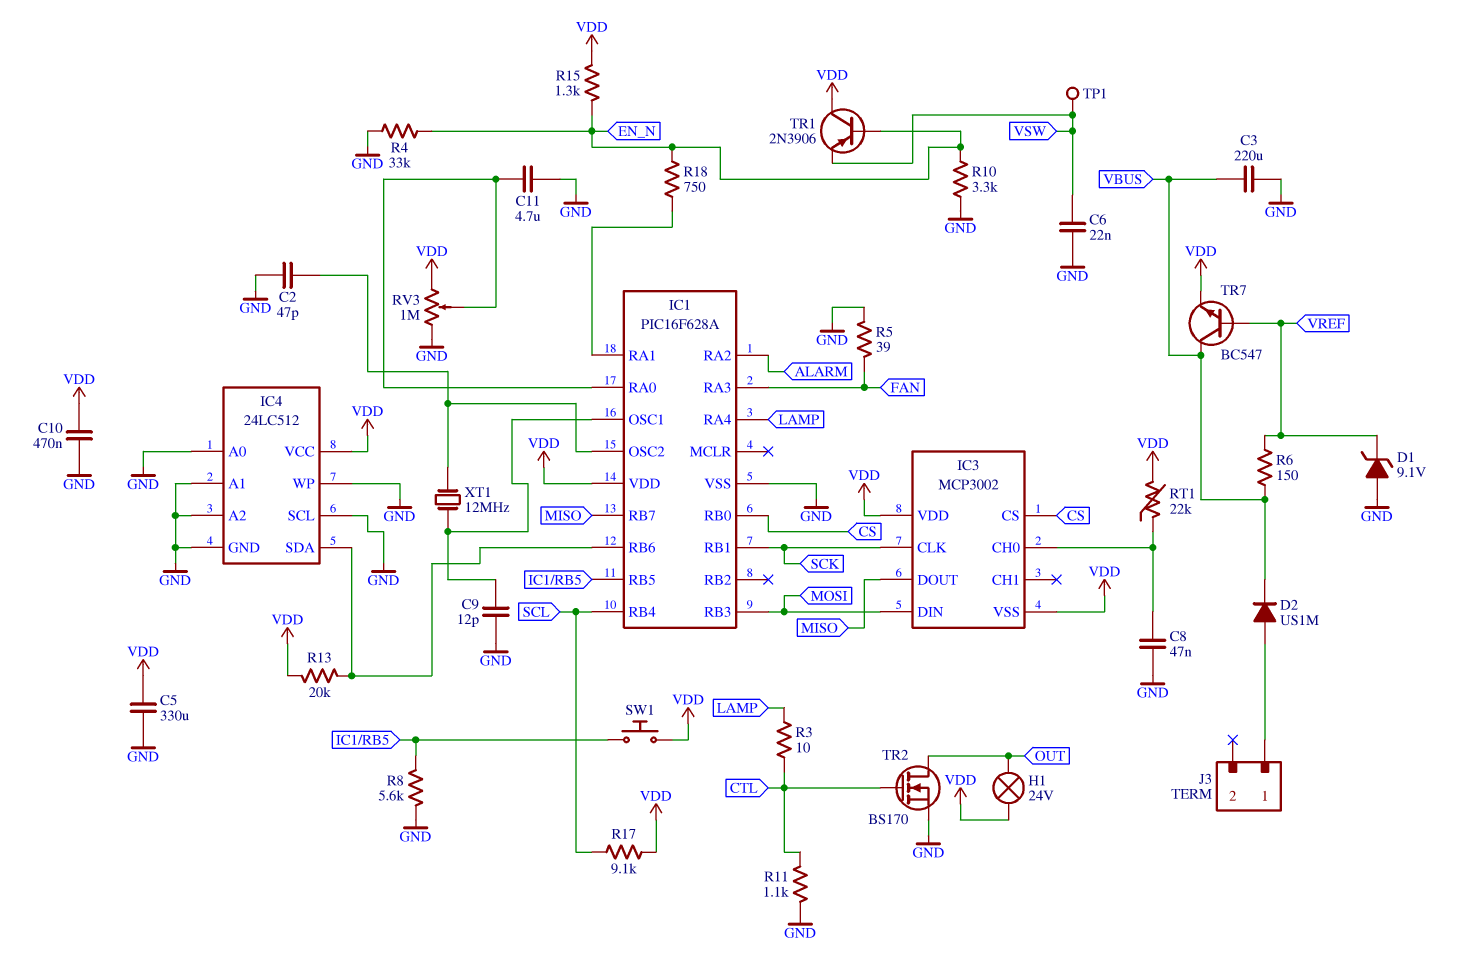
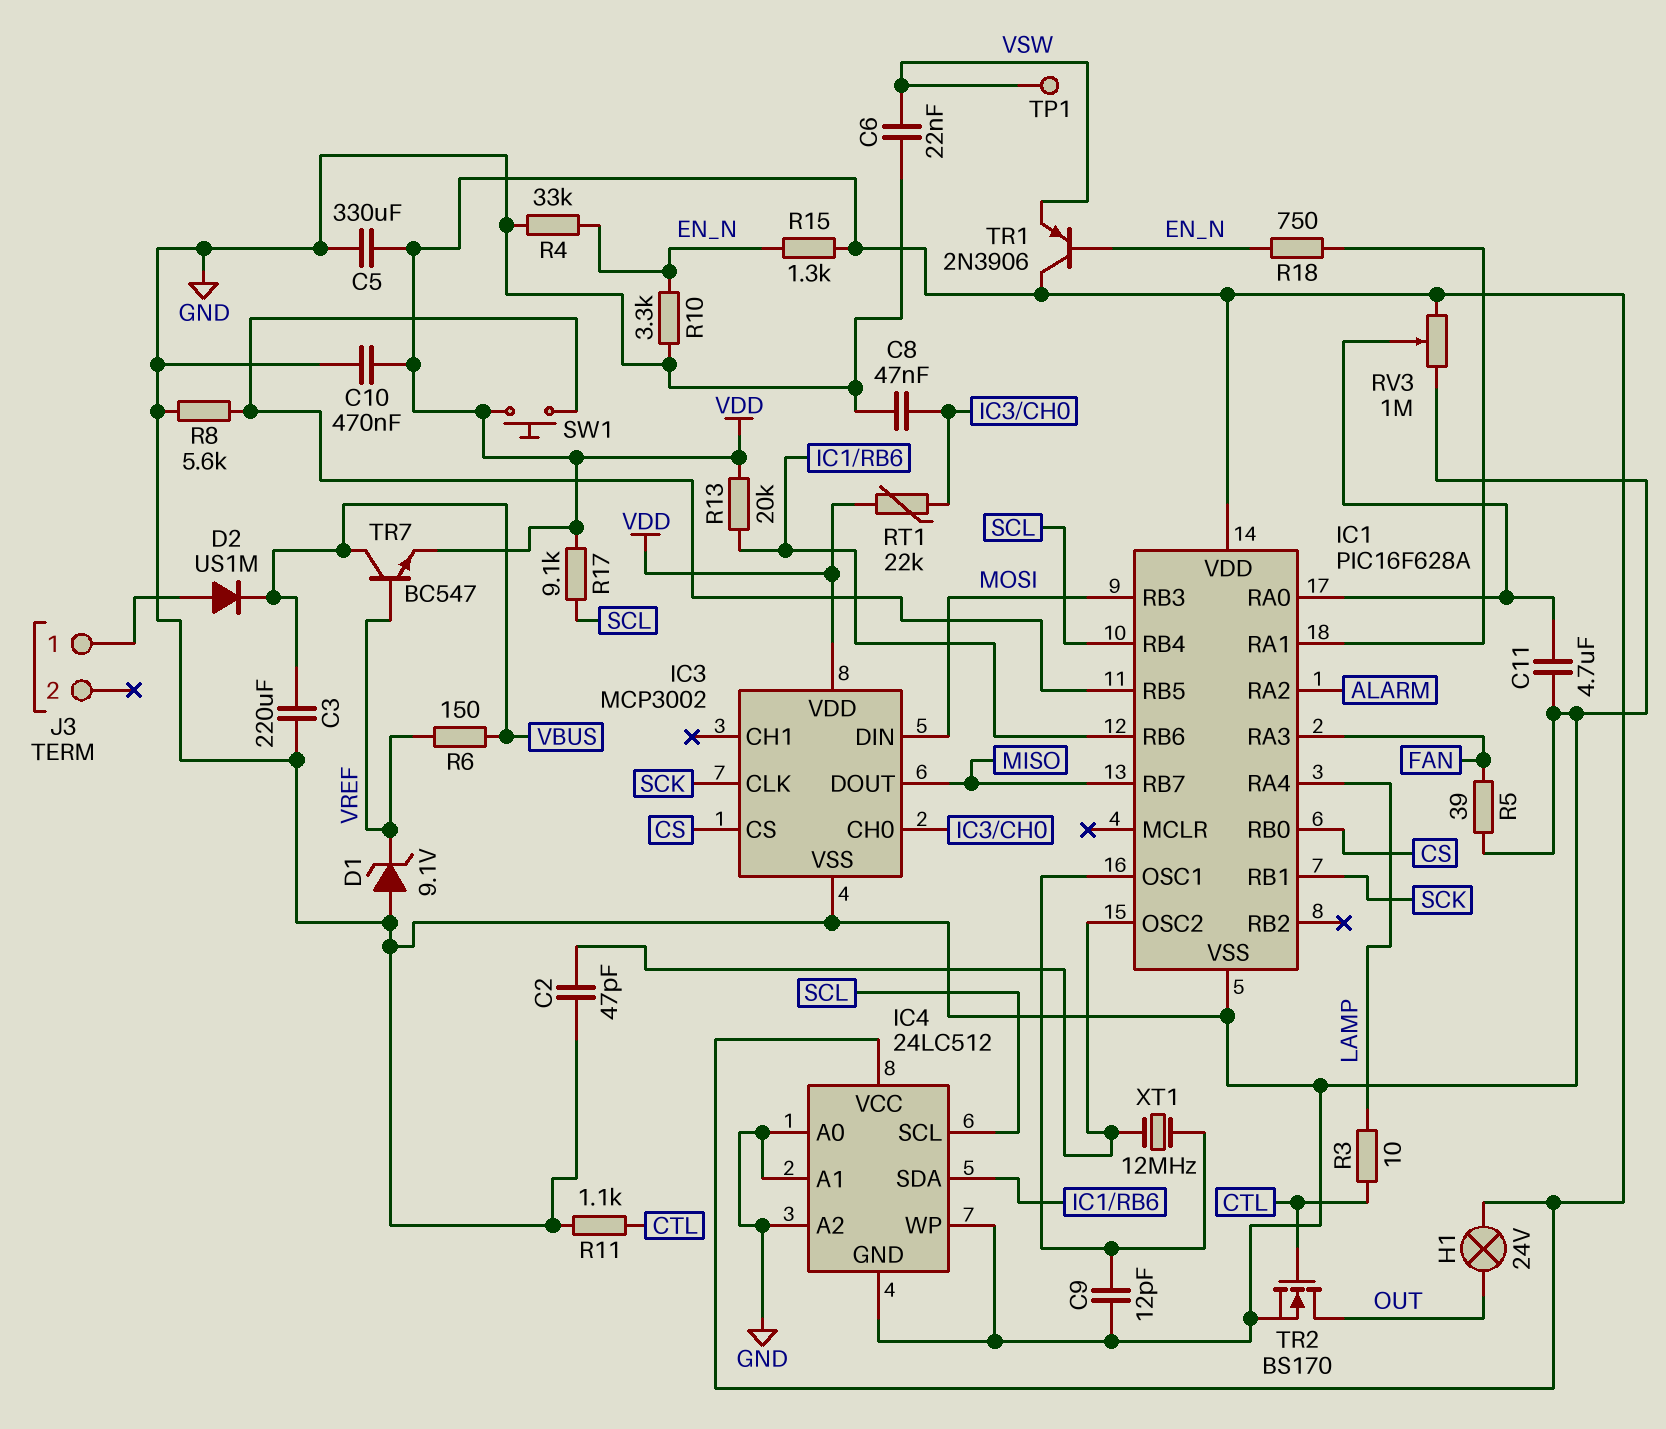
IC3 pin VSS: VDD -> GND
IC4 pin SCL: GND -> SCL

